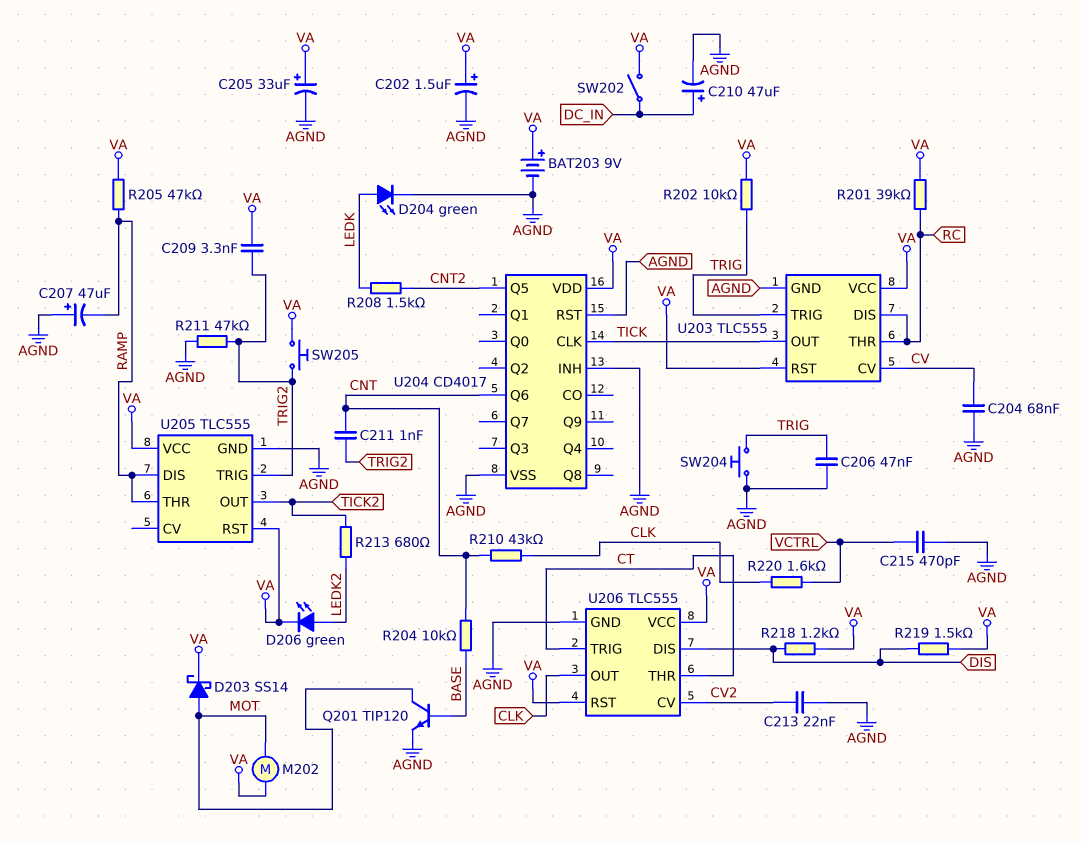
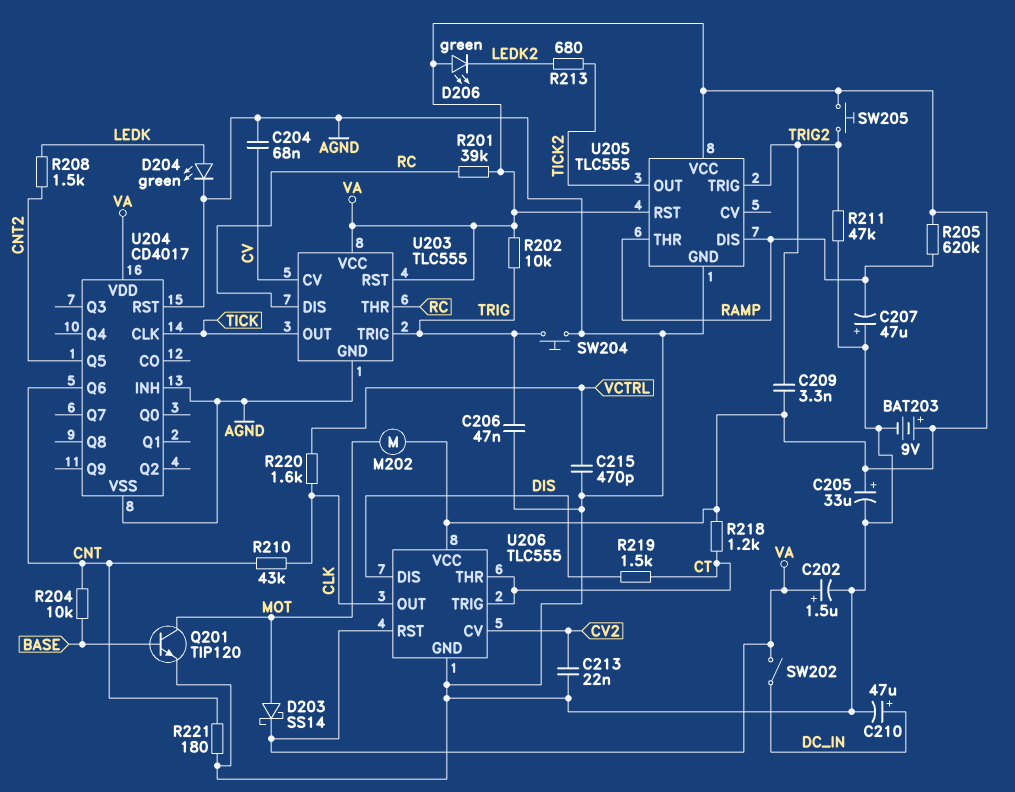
C211: 1nF (CNT, TRIG2) -> none
D206: LED green (A LEDK2, K VA) -> LED green (A VA, K LEDK2)
R205: 47k (RAMP, VA) -> 620k (RAMP, VA)
R218: 1.2k (DIS, VA) -> 1.2k (CT, VA)
R219: 1.5k (DIS, VA) -> 1.5k (CT, DIS)
R221: none -> 180 (AGND, CNT)

